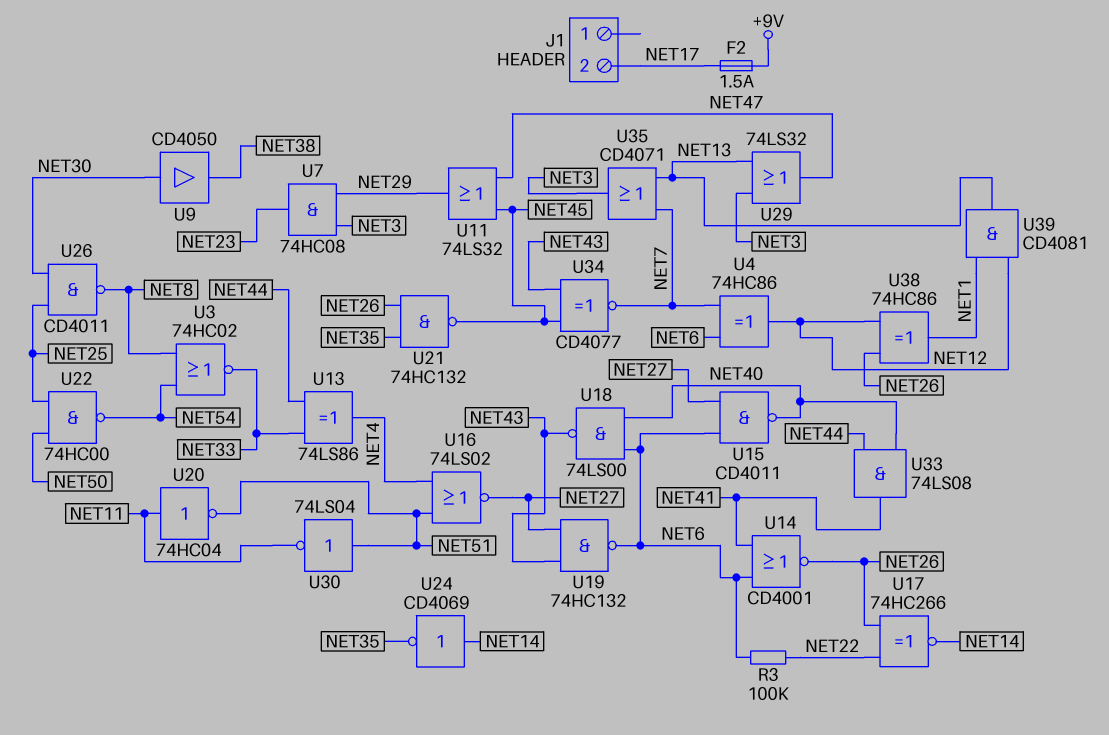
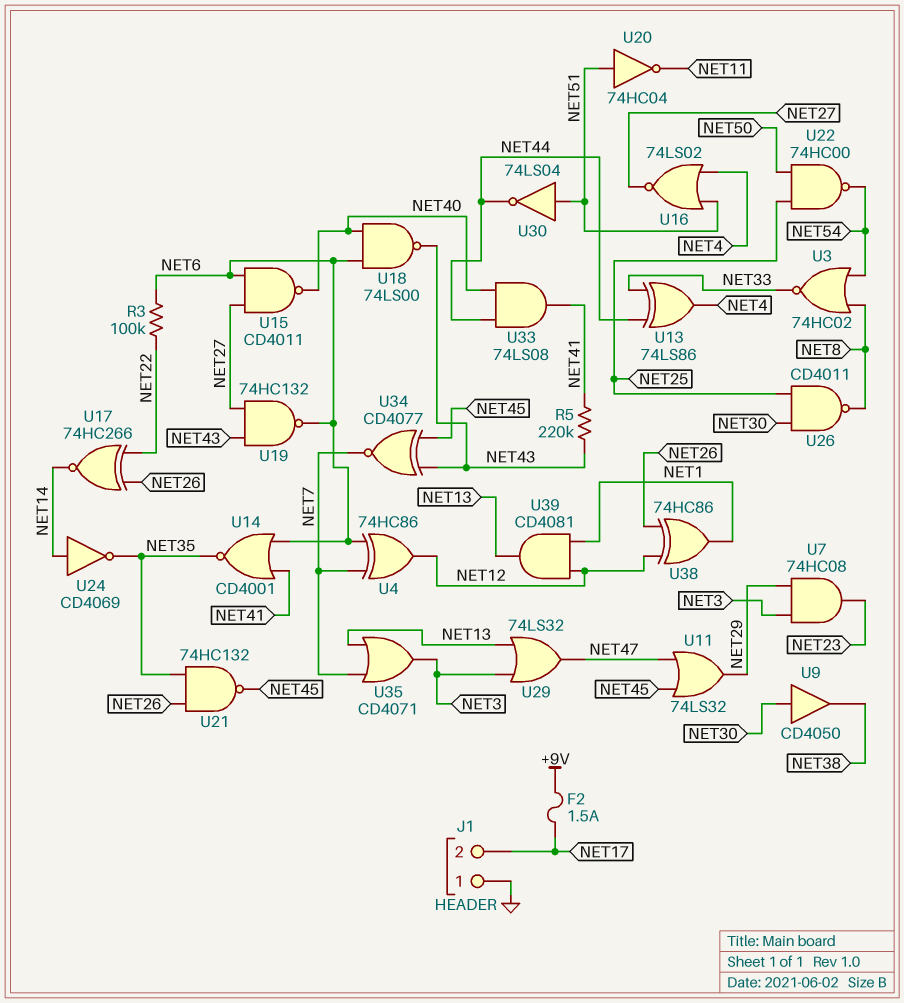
J1 pin 1: none -> GND
R5: none -> 220k (NET41, NET43)
U14: NOR CD4001 (in NET6, in NET41, out NET26) -> NOR CD4001 (in NET6, in NET41, out NET35)
U20: NOT 74HC04 (in NET11, out NET51) -> NOT 74HC04 (in NET51, out NET11)
U30: NOT 74LS04 (in NET51, out NET11) -> NOT 74LS04 (in NET51, out NET44)

